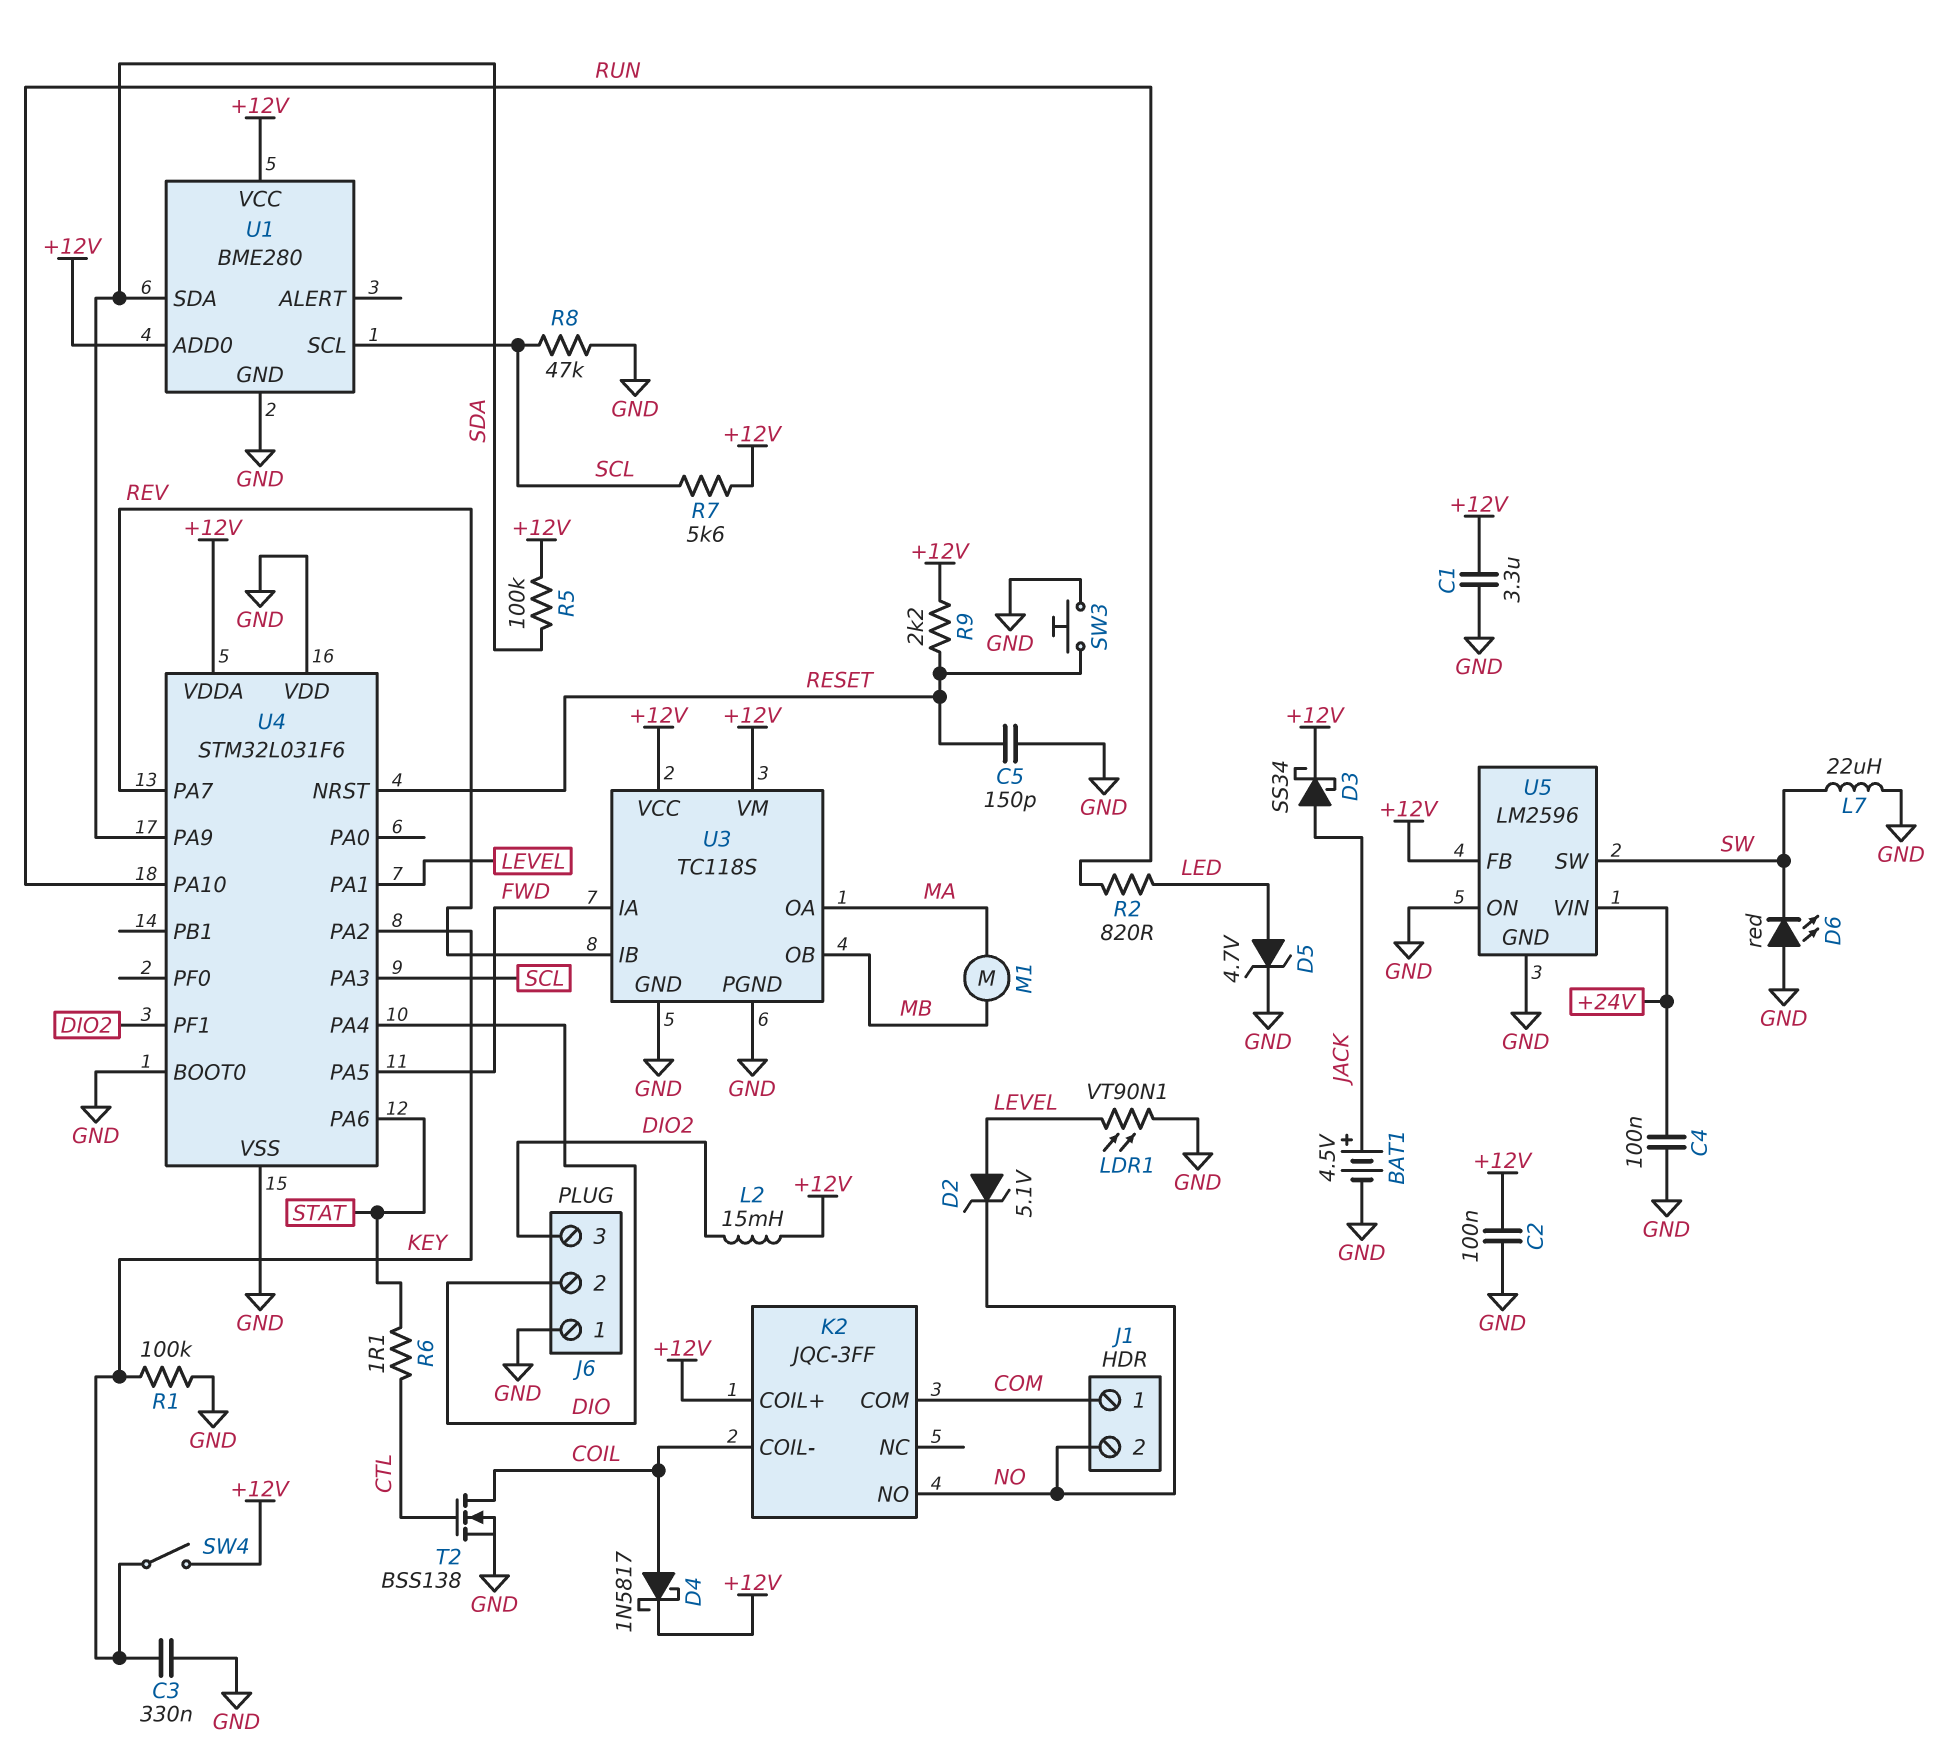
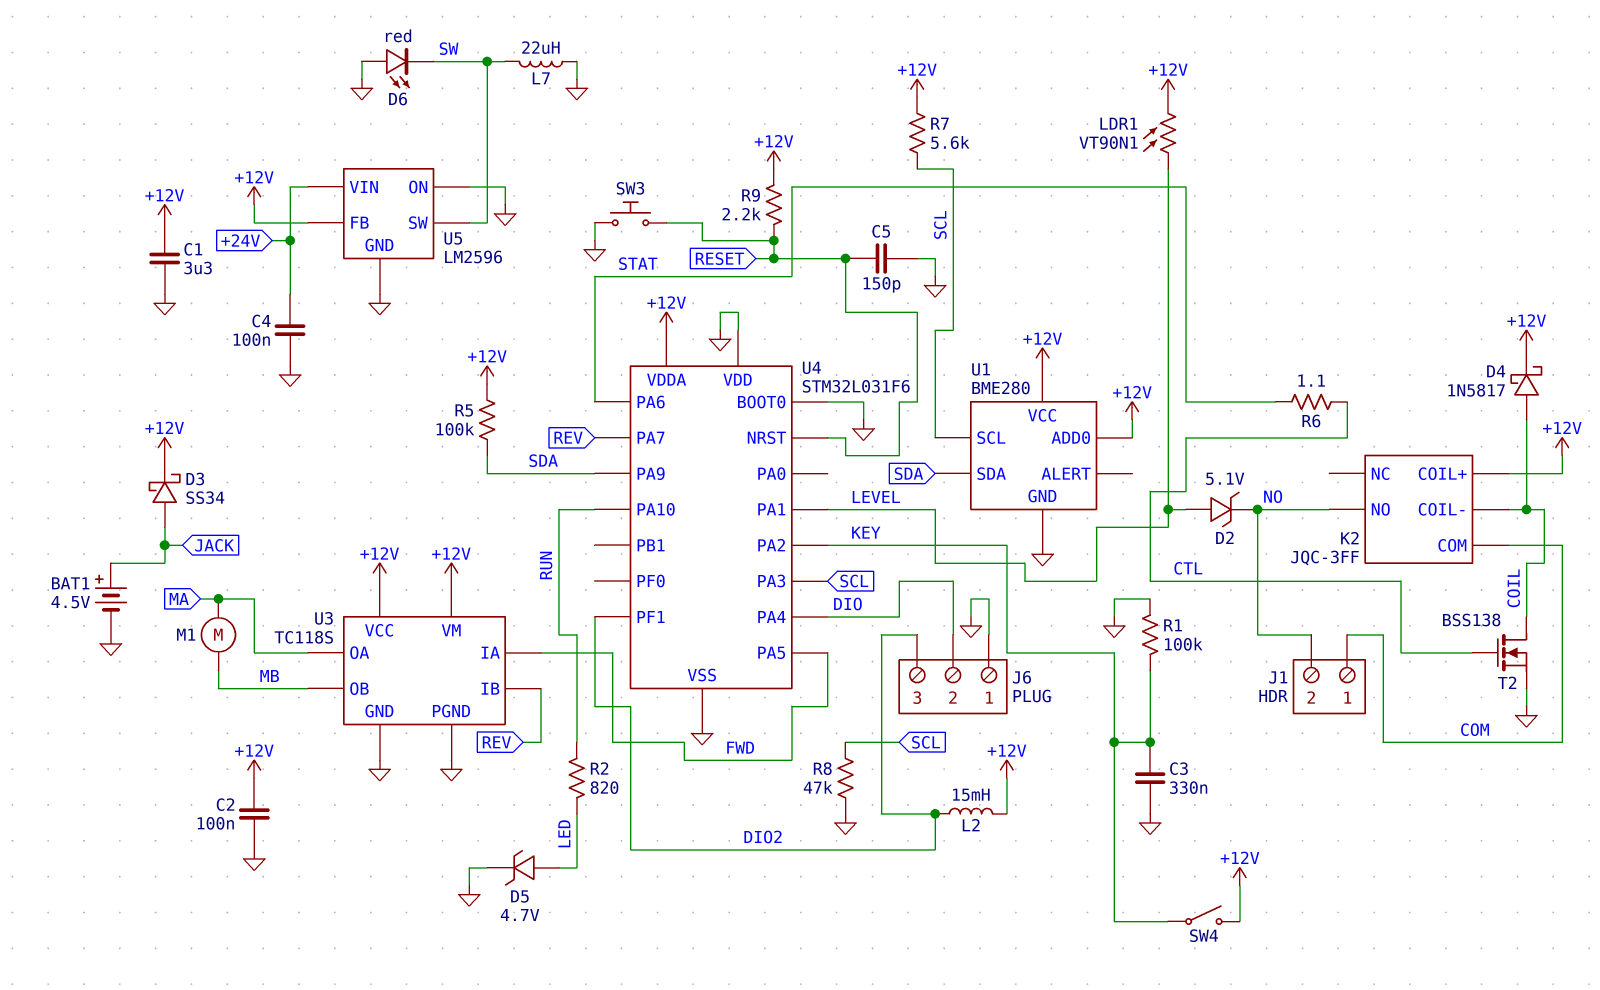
LDR1: VT90N1 (GND, LEVEL) -> VT90N1 (+12V, LEVEL)

